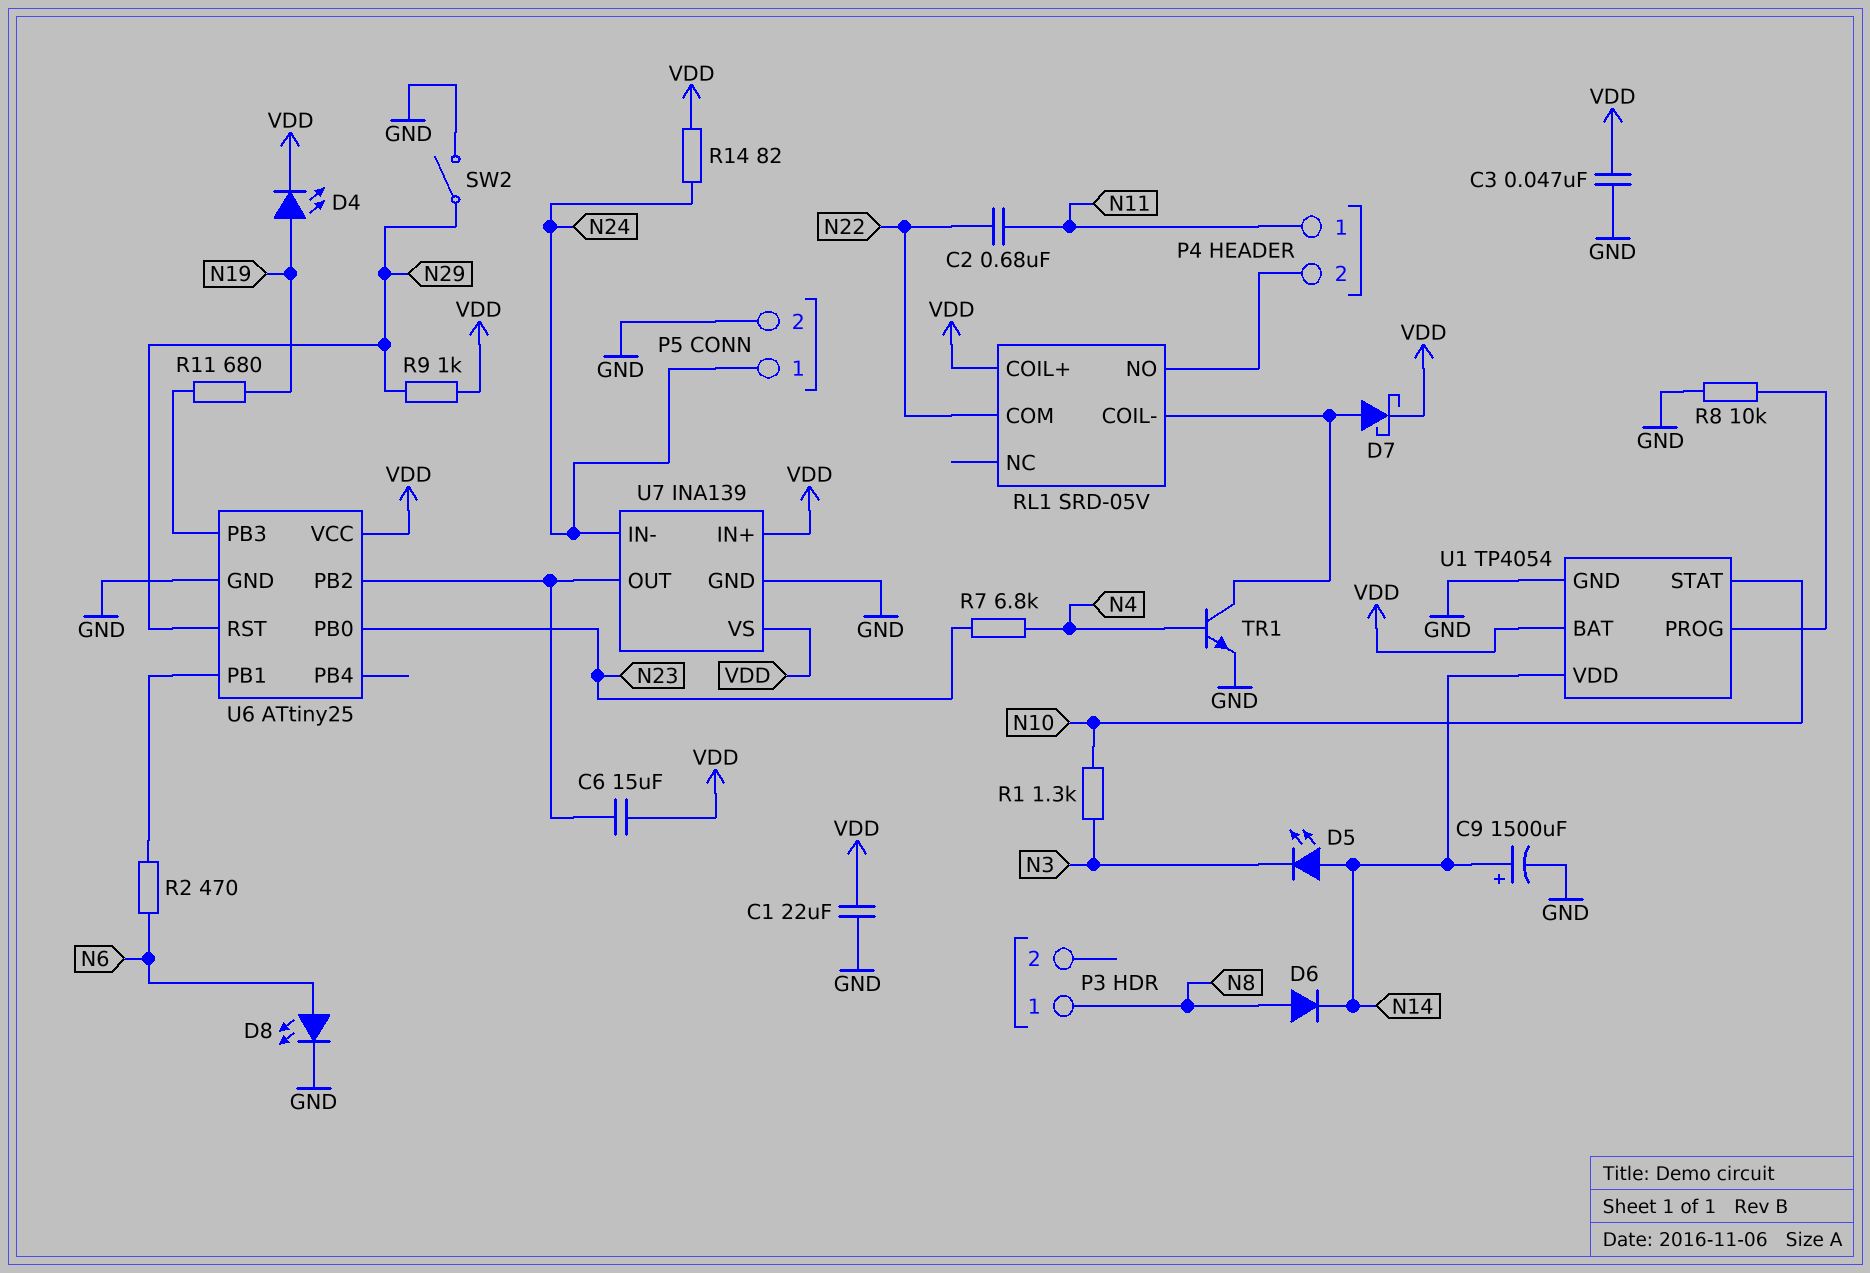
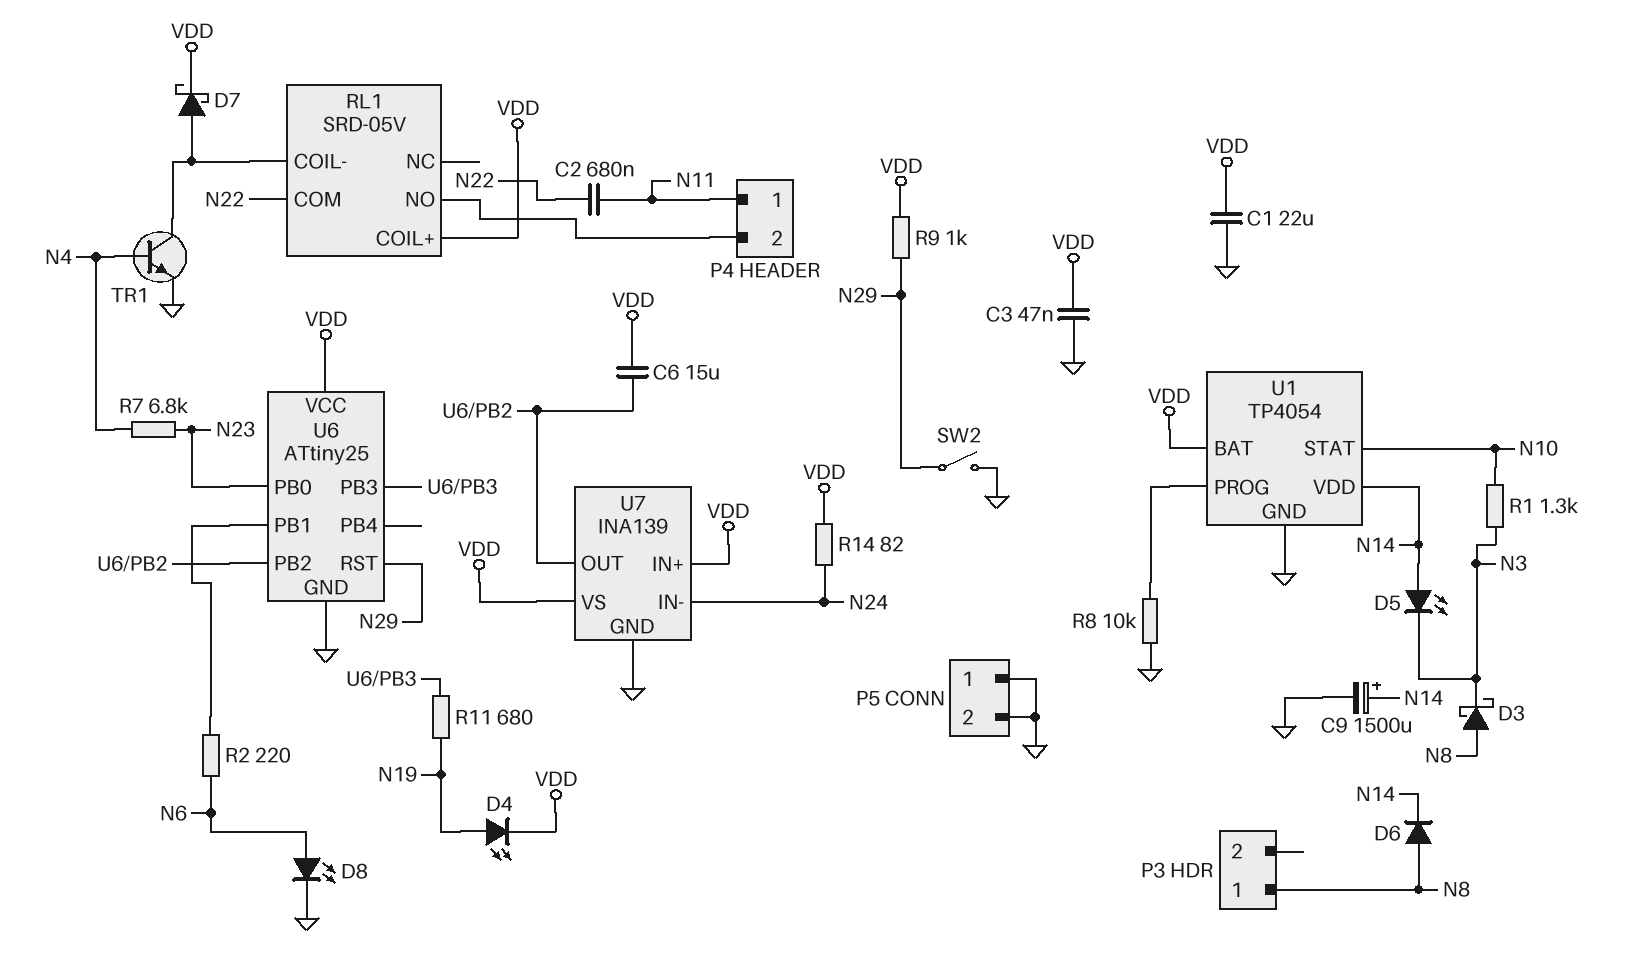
D3: none -> schottky (A N8, K N3)
P5 pin 1: N24 -> GND
R2: 470 (N6, U6/PB1) -> 220 (N6, U6/PB1)

